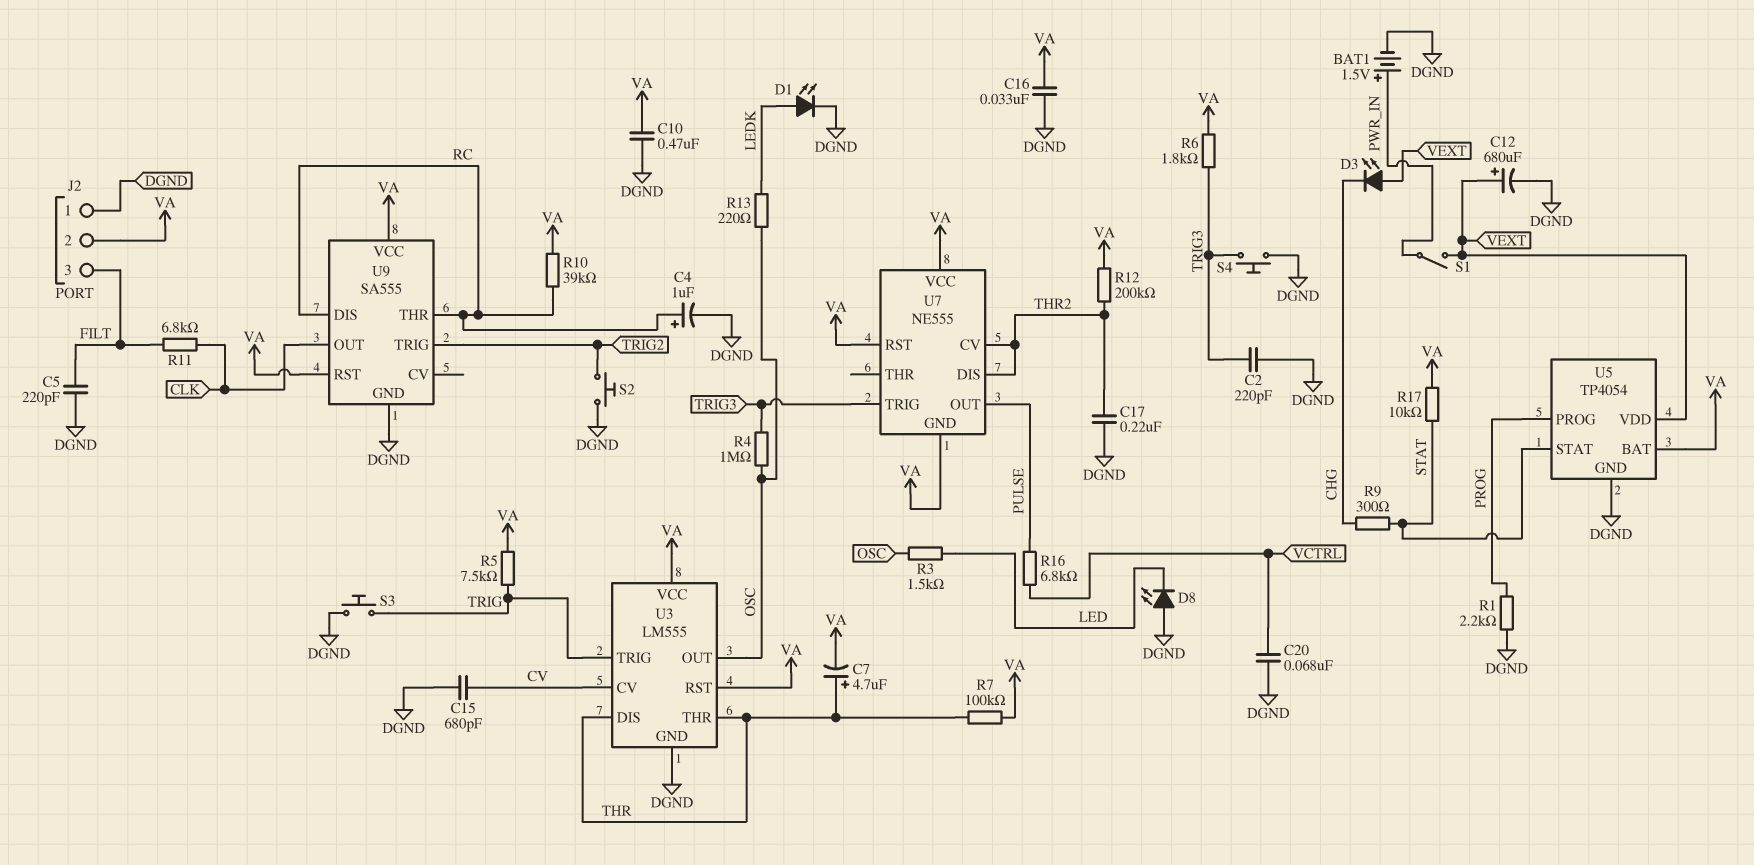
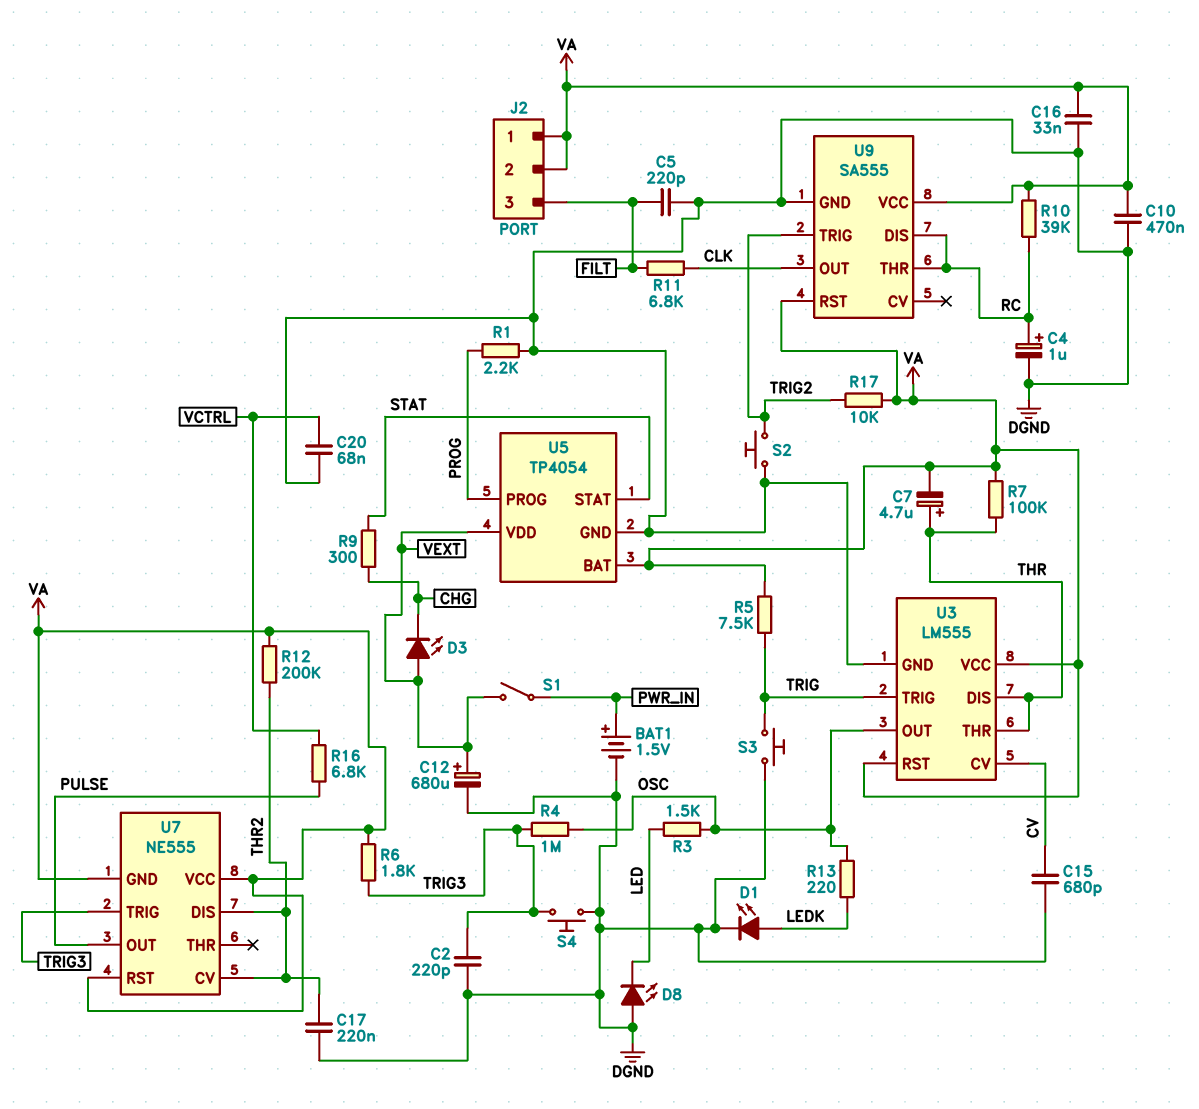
J2 pin 1: DGND -> VA
R17: 10k (STAT, VA) -> 10k (TRIG2, VA)

